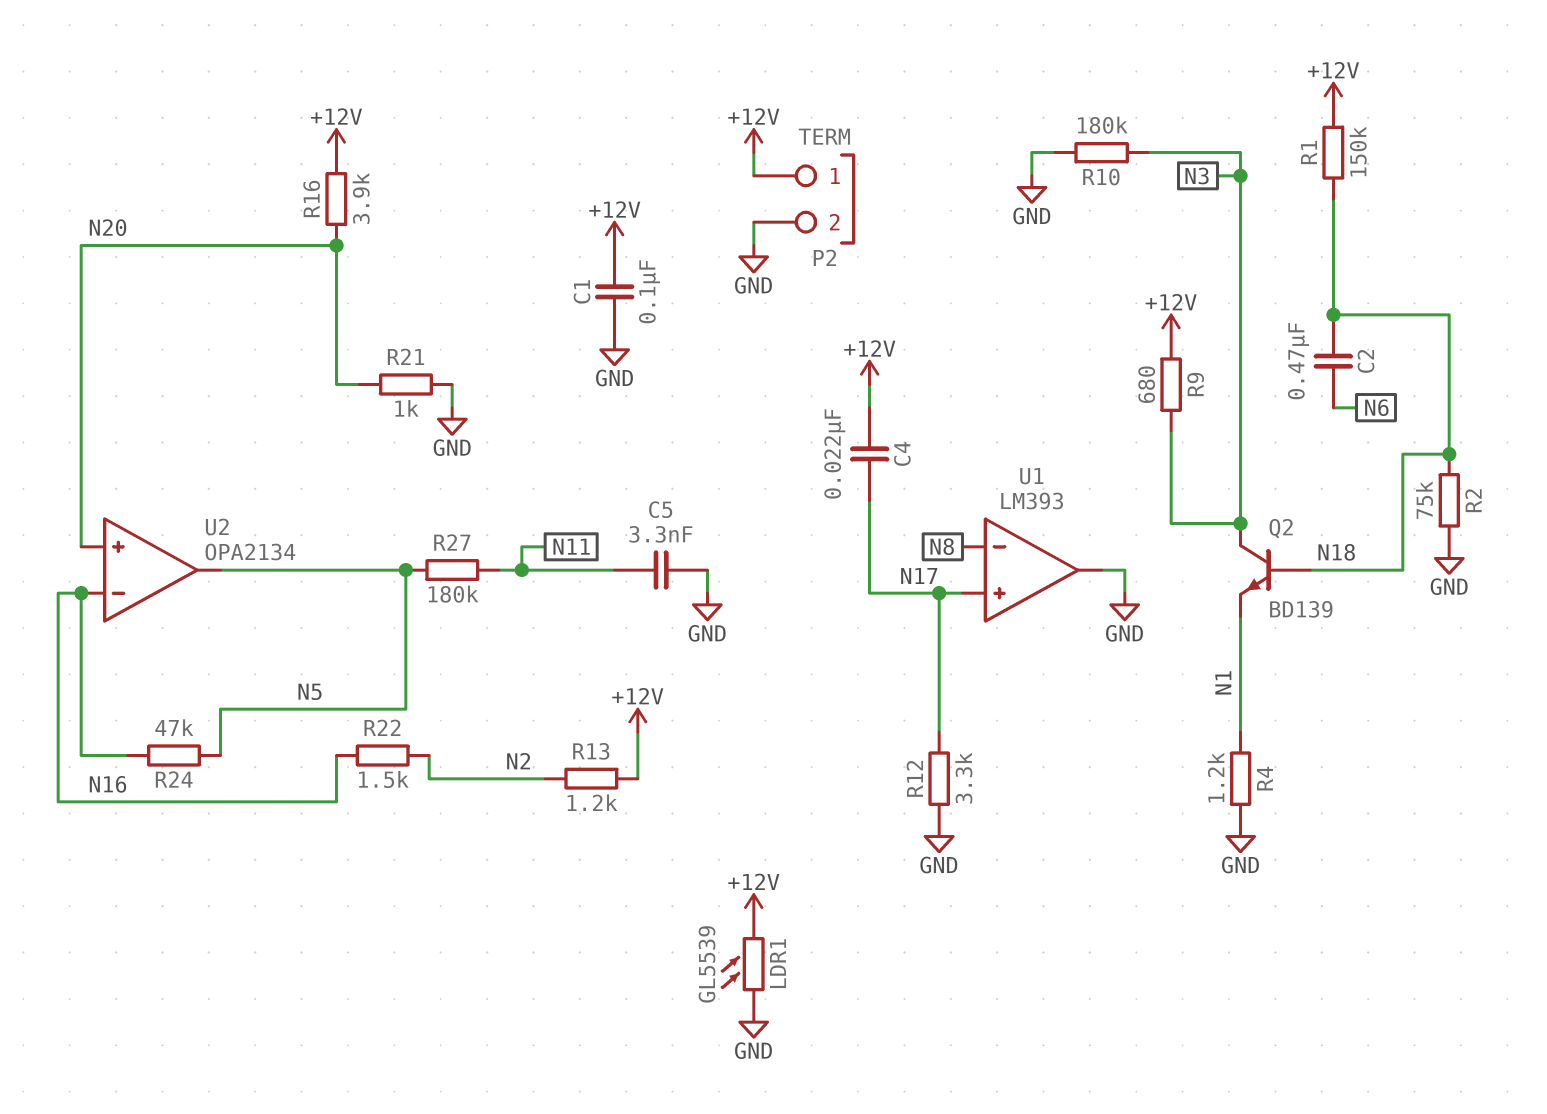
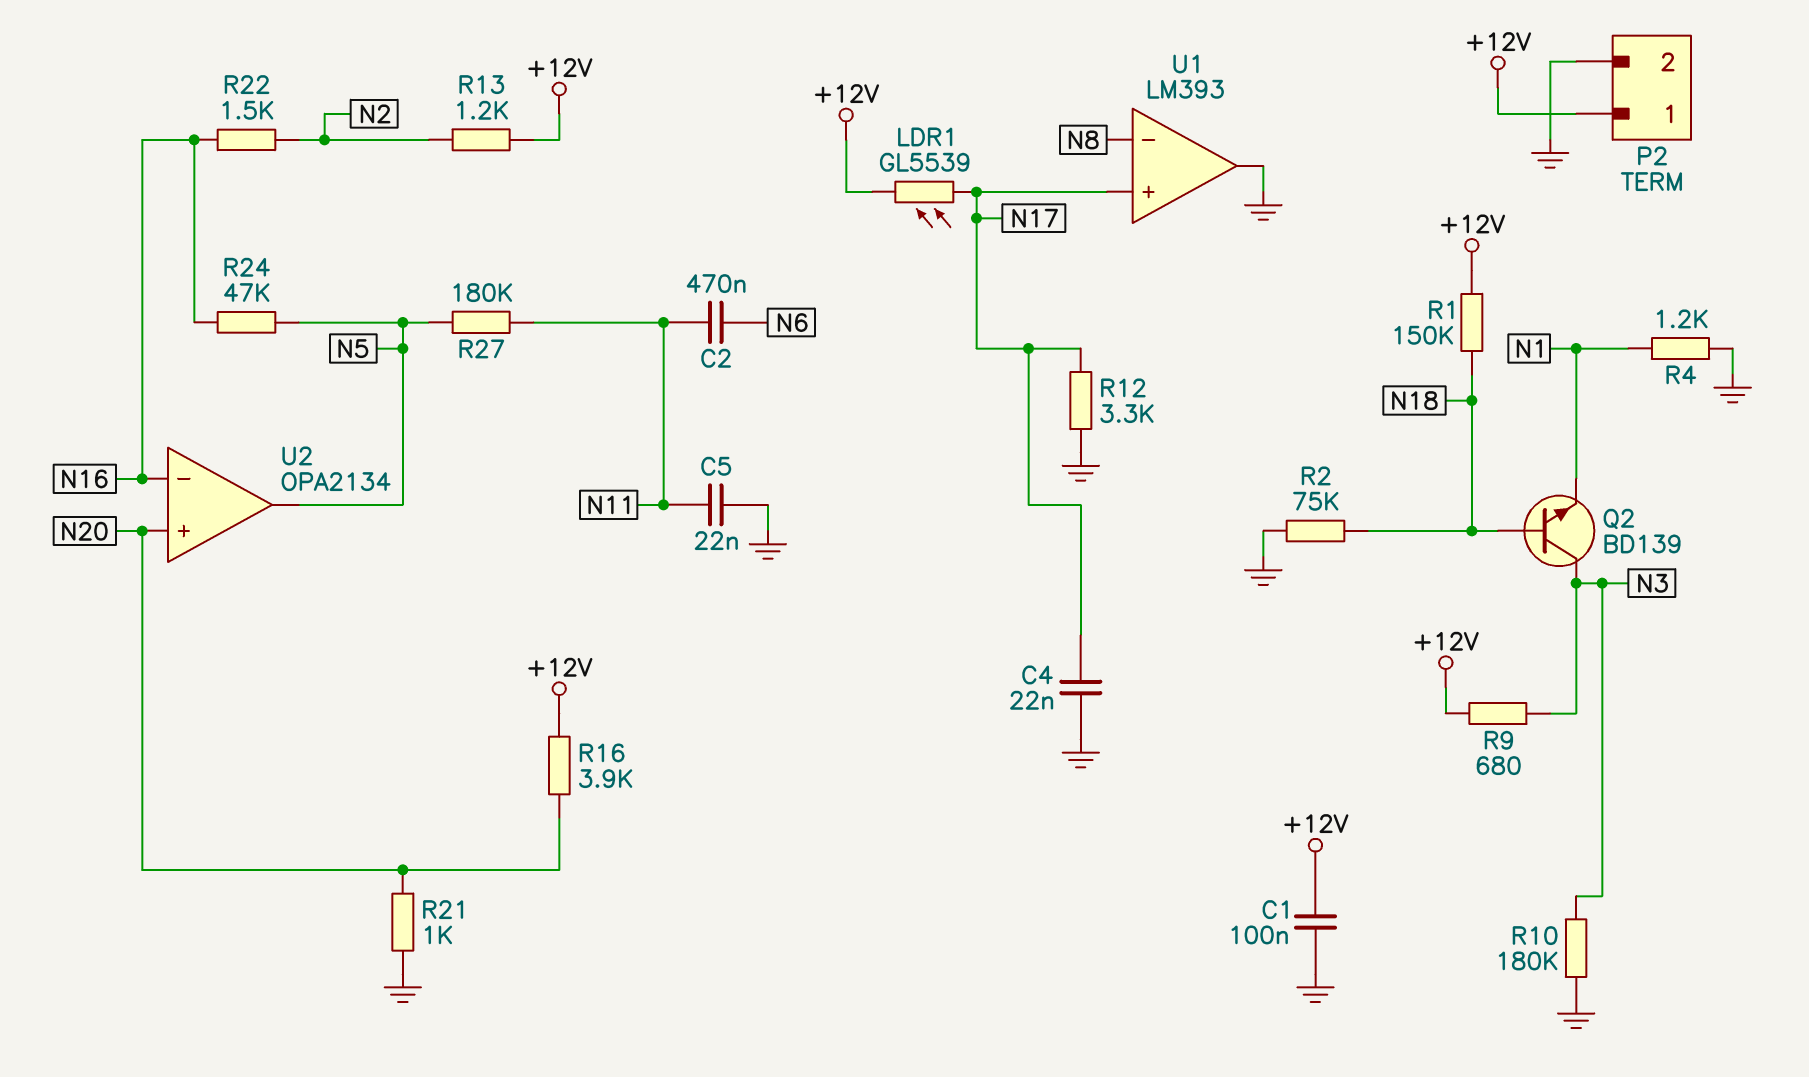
C2: 470nF (N6, N18) -> 470nF (N6, N11)
C4: 22nF (+12V, N17) -> 22nF (GND, N17)
C5: 3.3nF (GND, N11) -> 22nF (GND, N11)
LDR1: GL5539 (+12V, GND) -> GL5539 (+12V, N17)

